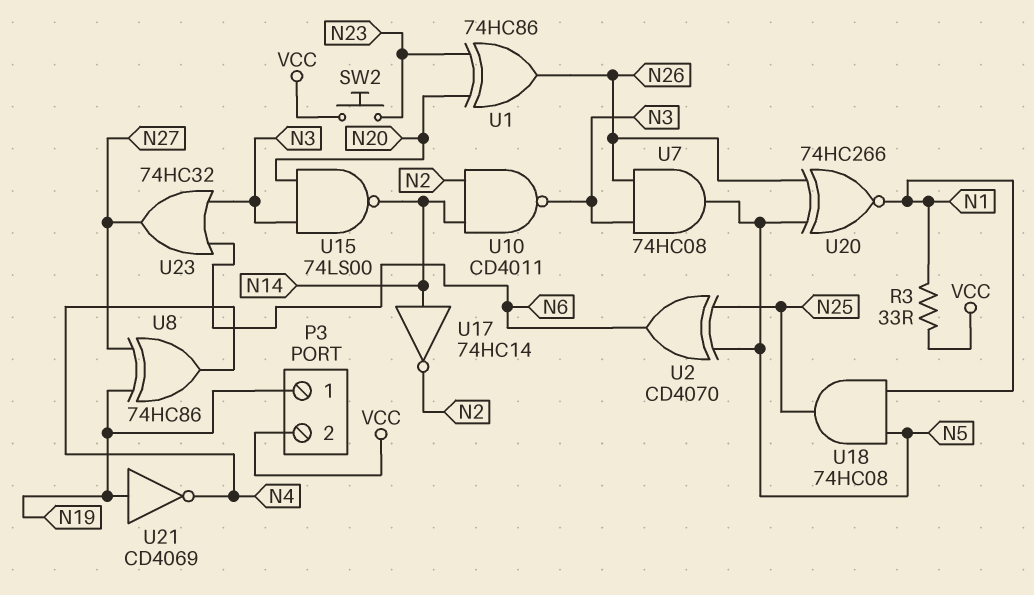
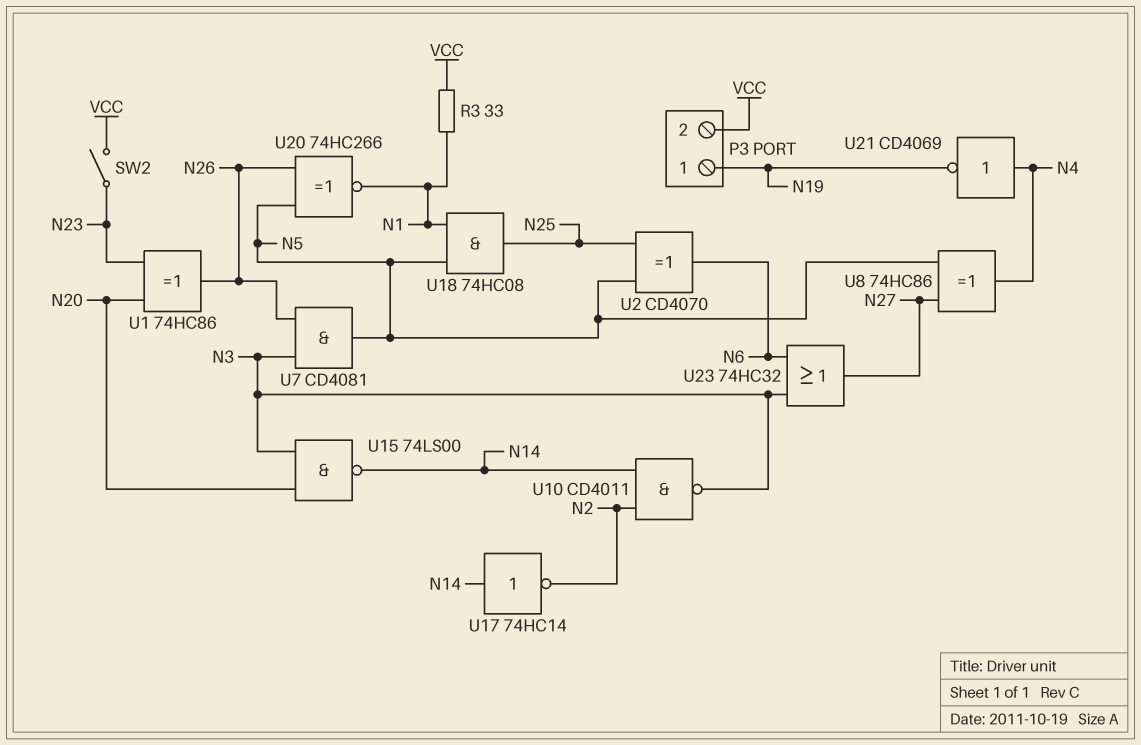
SW2: button (N23, VCC) -> switch (N23, VCC)
U7: AND 74HC08 (in N3, in N26, out N5) -> AND CD4081 (in N3, in N26, out N5)
U8: XOR 74HC86 (in N19, in N27, out N4) -> XOR 74HC86 (in N5, in N27, out N4)
U21: NOT CD4069 (in N19, out N4) -> NOT CD4069 (in N4, out N19)

